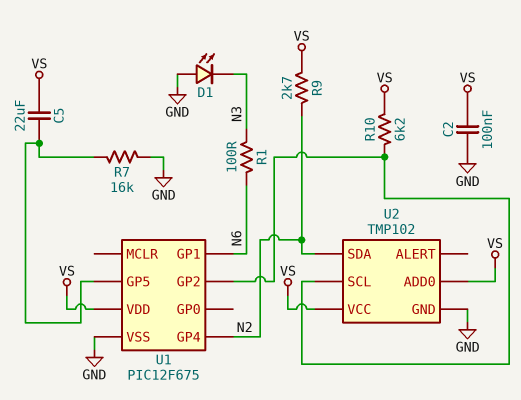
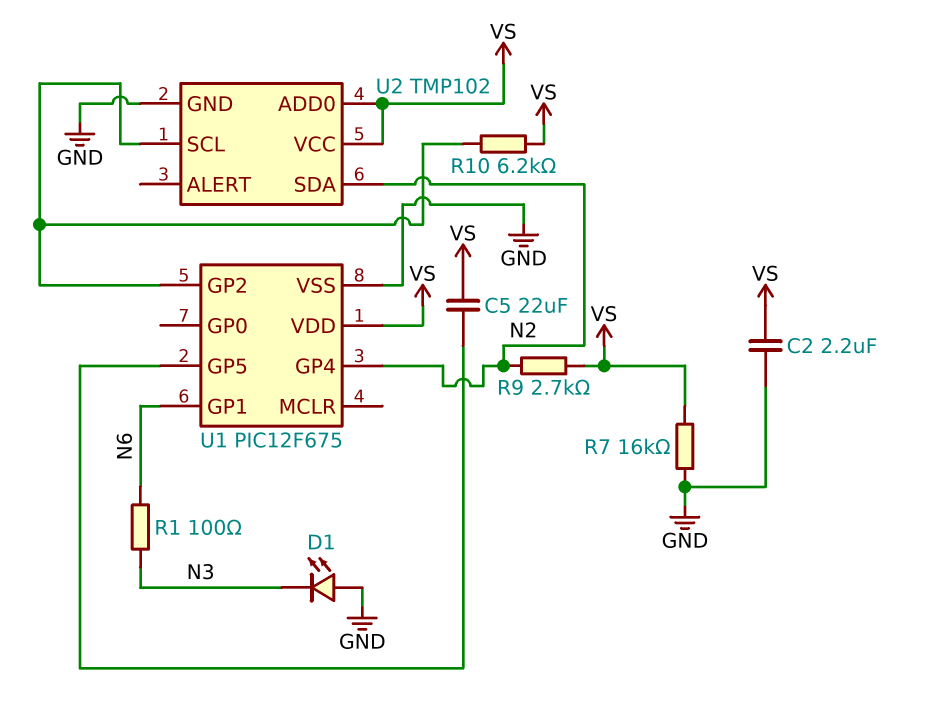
C2: 100nF (GND, VS) -> 2.2uF (GND, VS)
R7: 16k (GND, U1/GP5) -> 16k (GND, VS)

